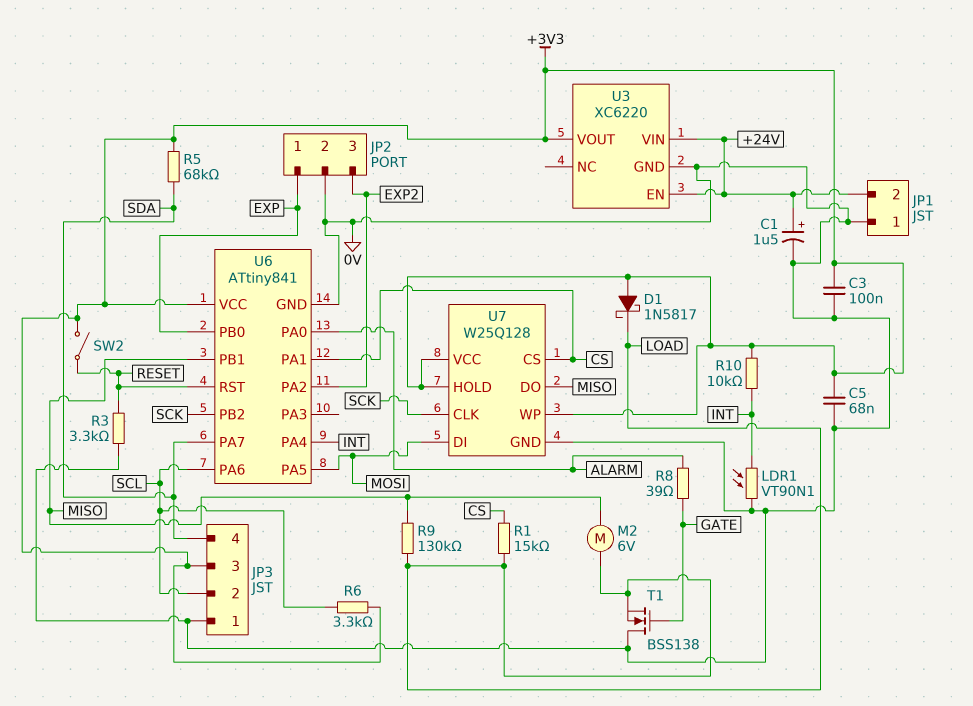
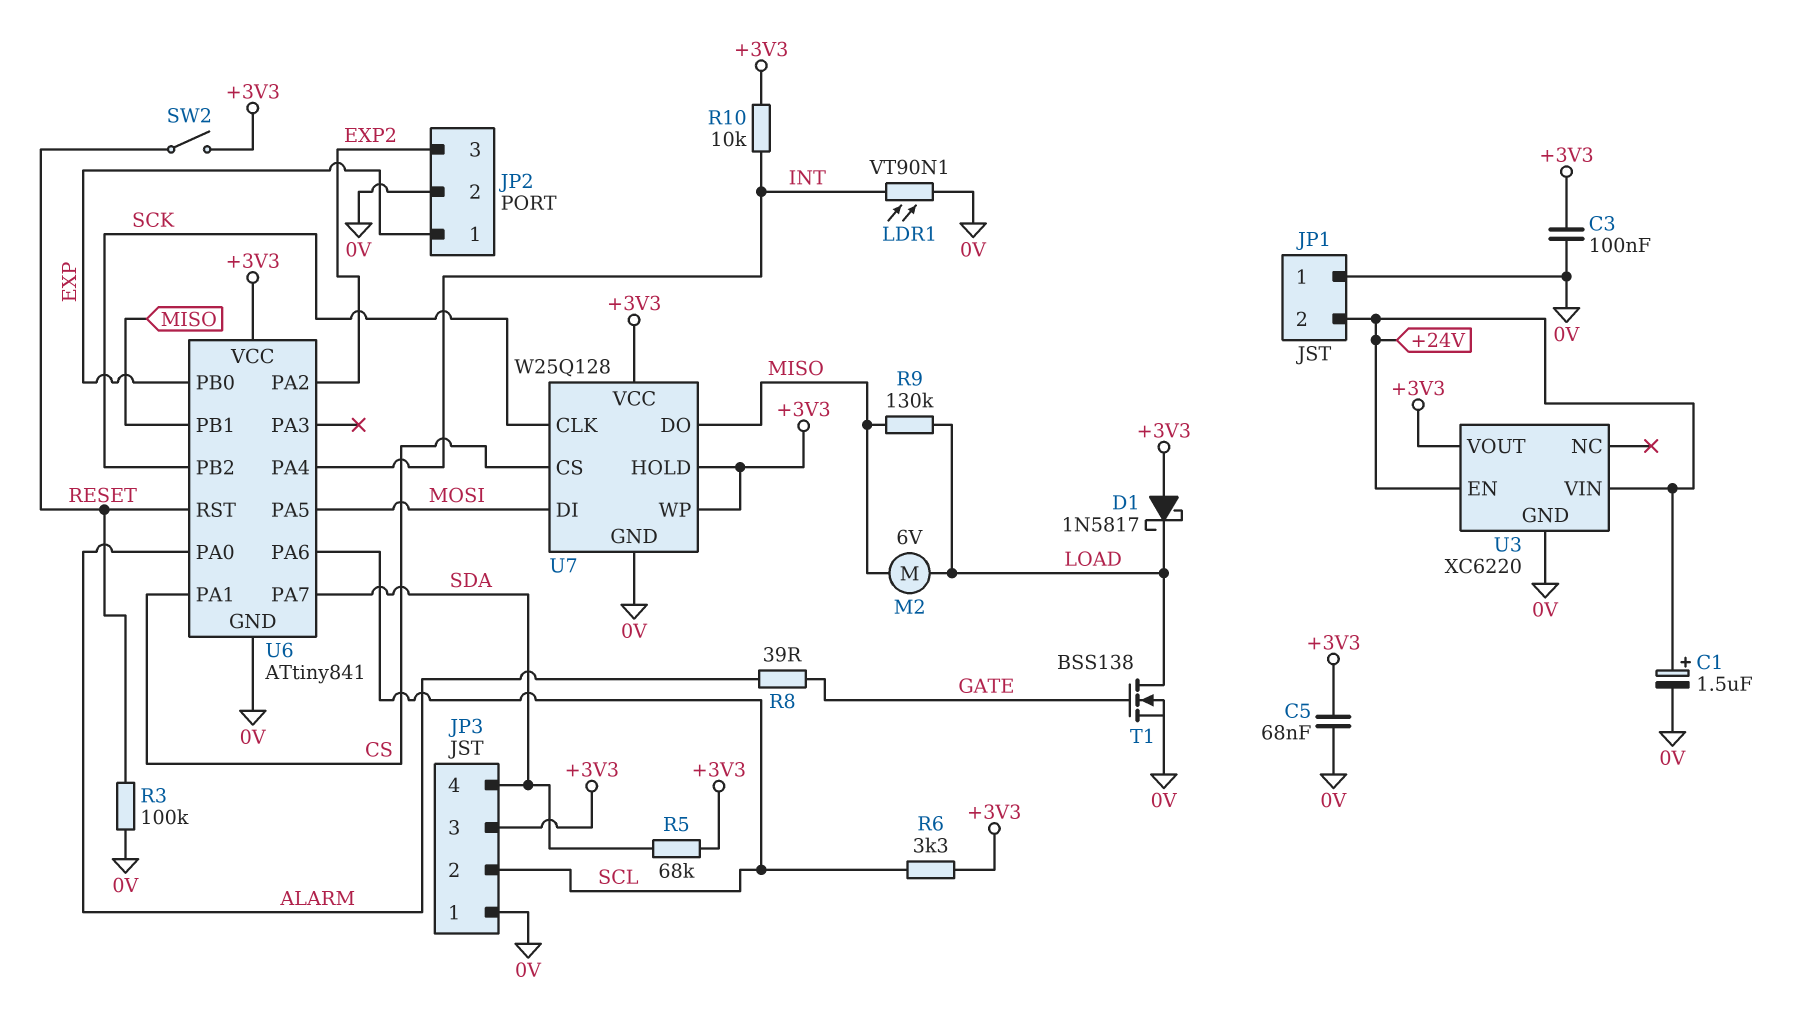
R1: 15k (CS, LOAD) -> none
R3: 3.3k (0V, RESET) -> 100k (0V, RESET)
T1: NMOS BSS138 (G GATE, D 0V, S LOAD) -> NMOS BSS138 (G GATE, D LOAD, S 0V)

